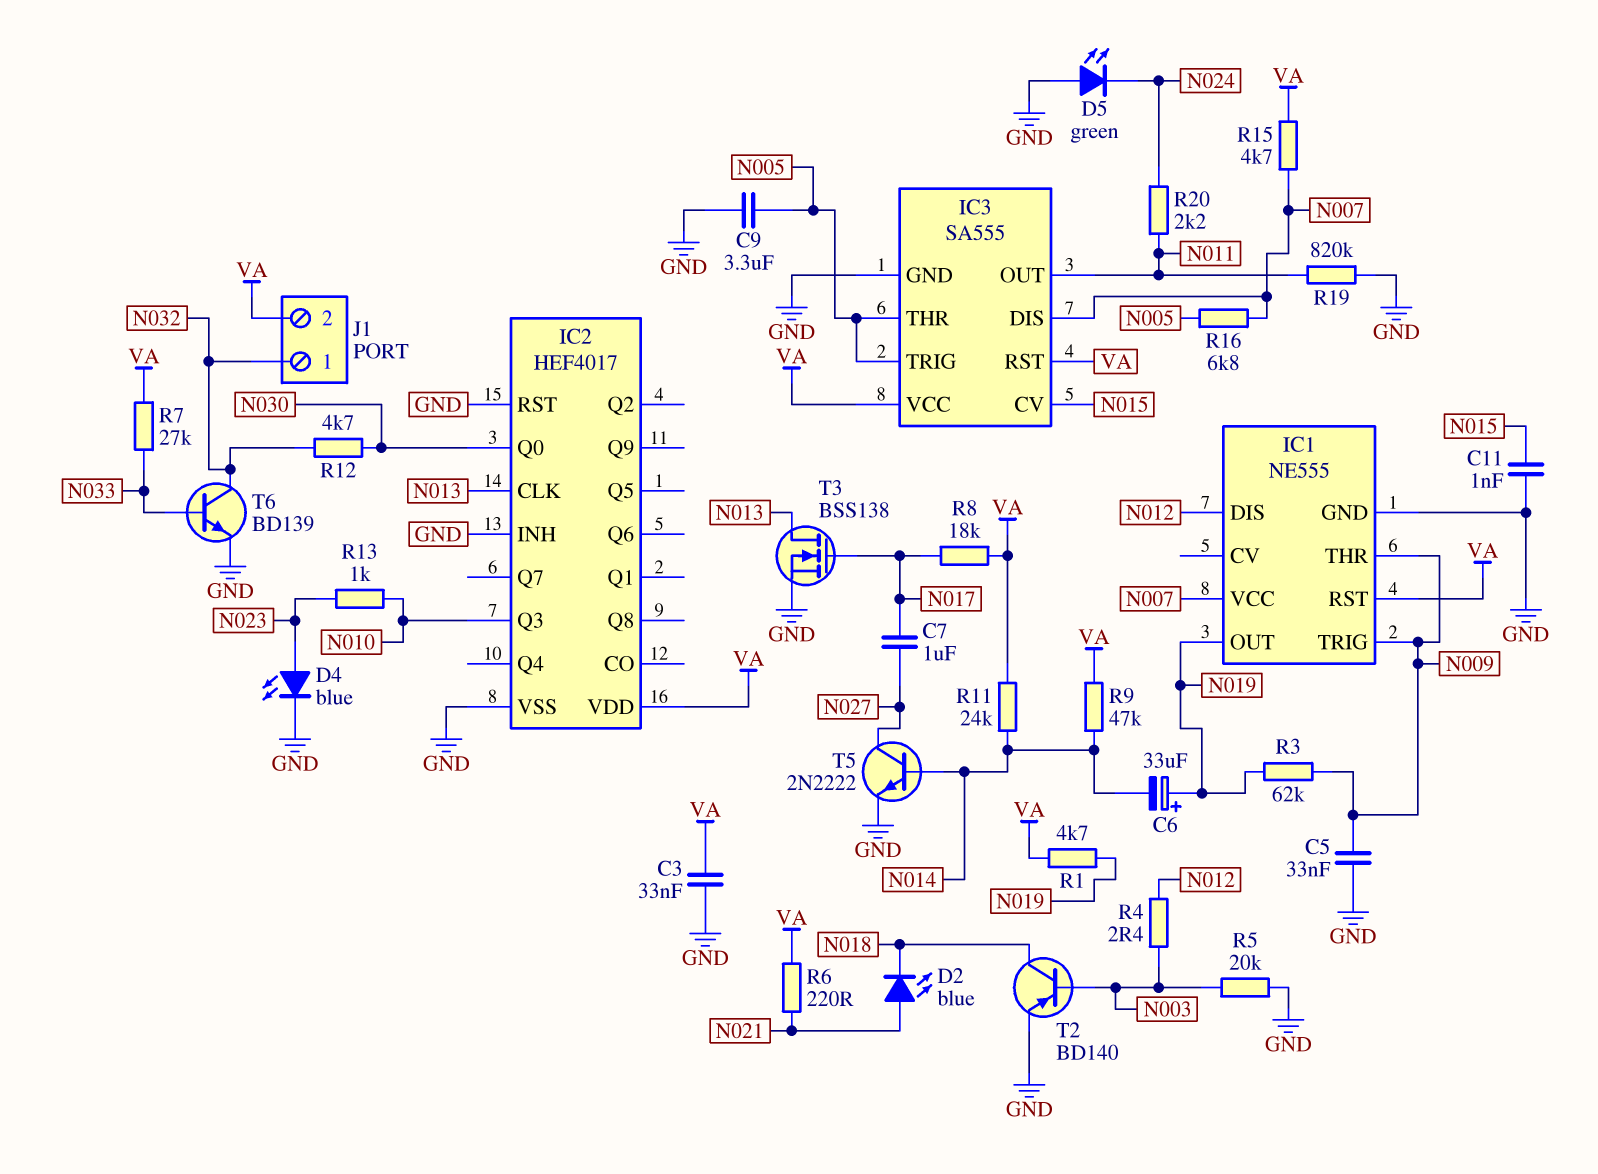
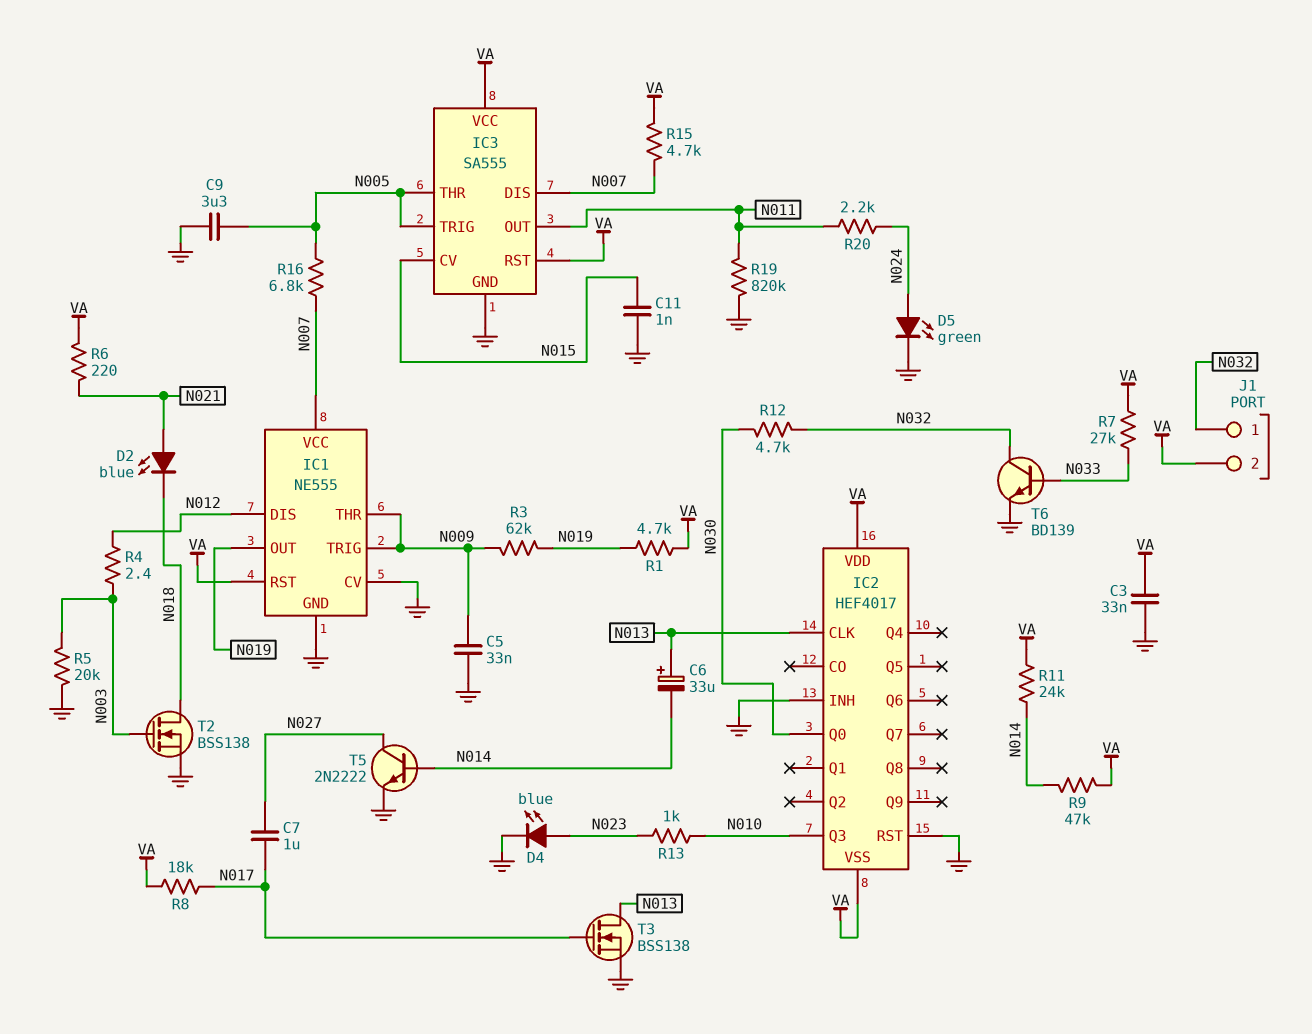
C6: 33uF (plus N019, minus N014) -> 33uF (plus N013, minus N014)
D5: LED green (A GND, K N024) -> LED green (A N024, K GND)
IC1 pin CV: none -> GND
IC2 pin VSS: GND -> VA
T2: PNP BD140 (B N003, C N018, E GND) -> NMOS BSS138 (G N003, D N018, S GND)

